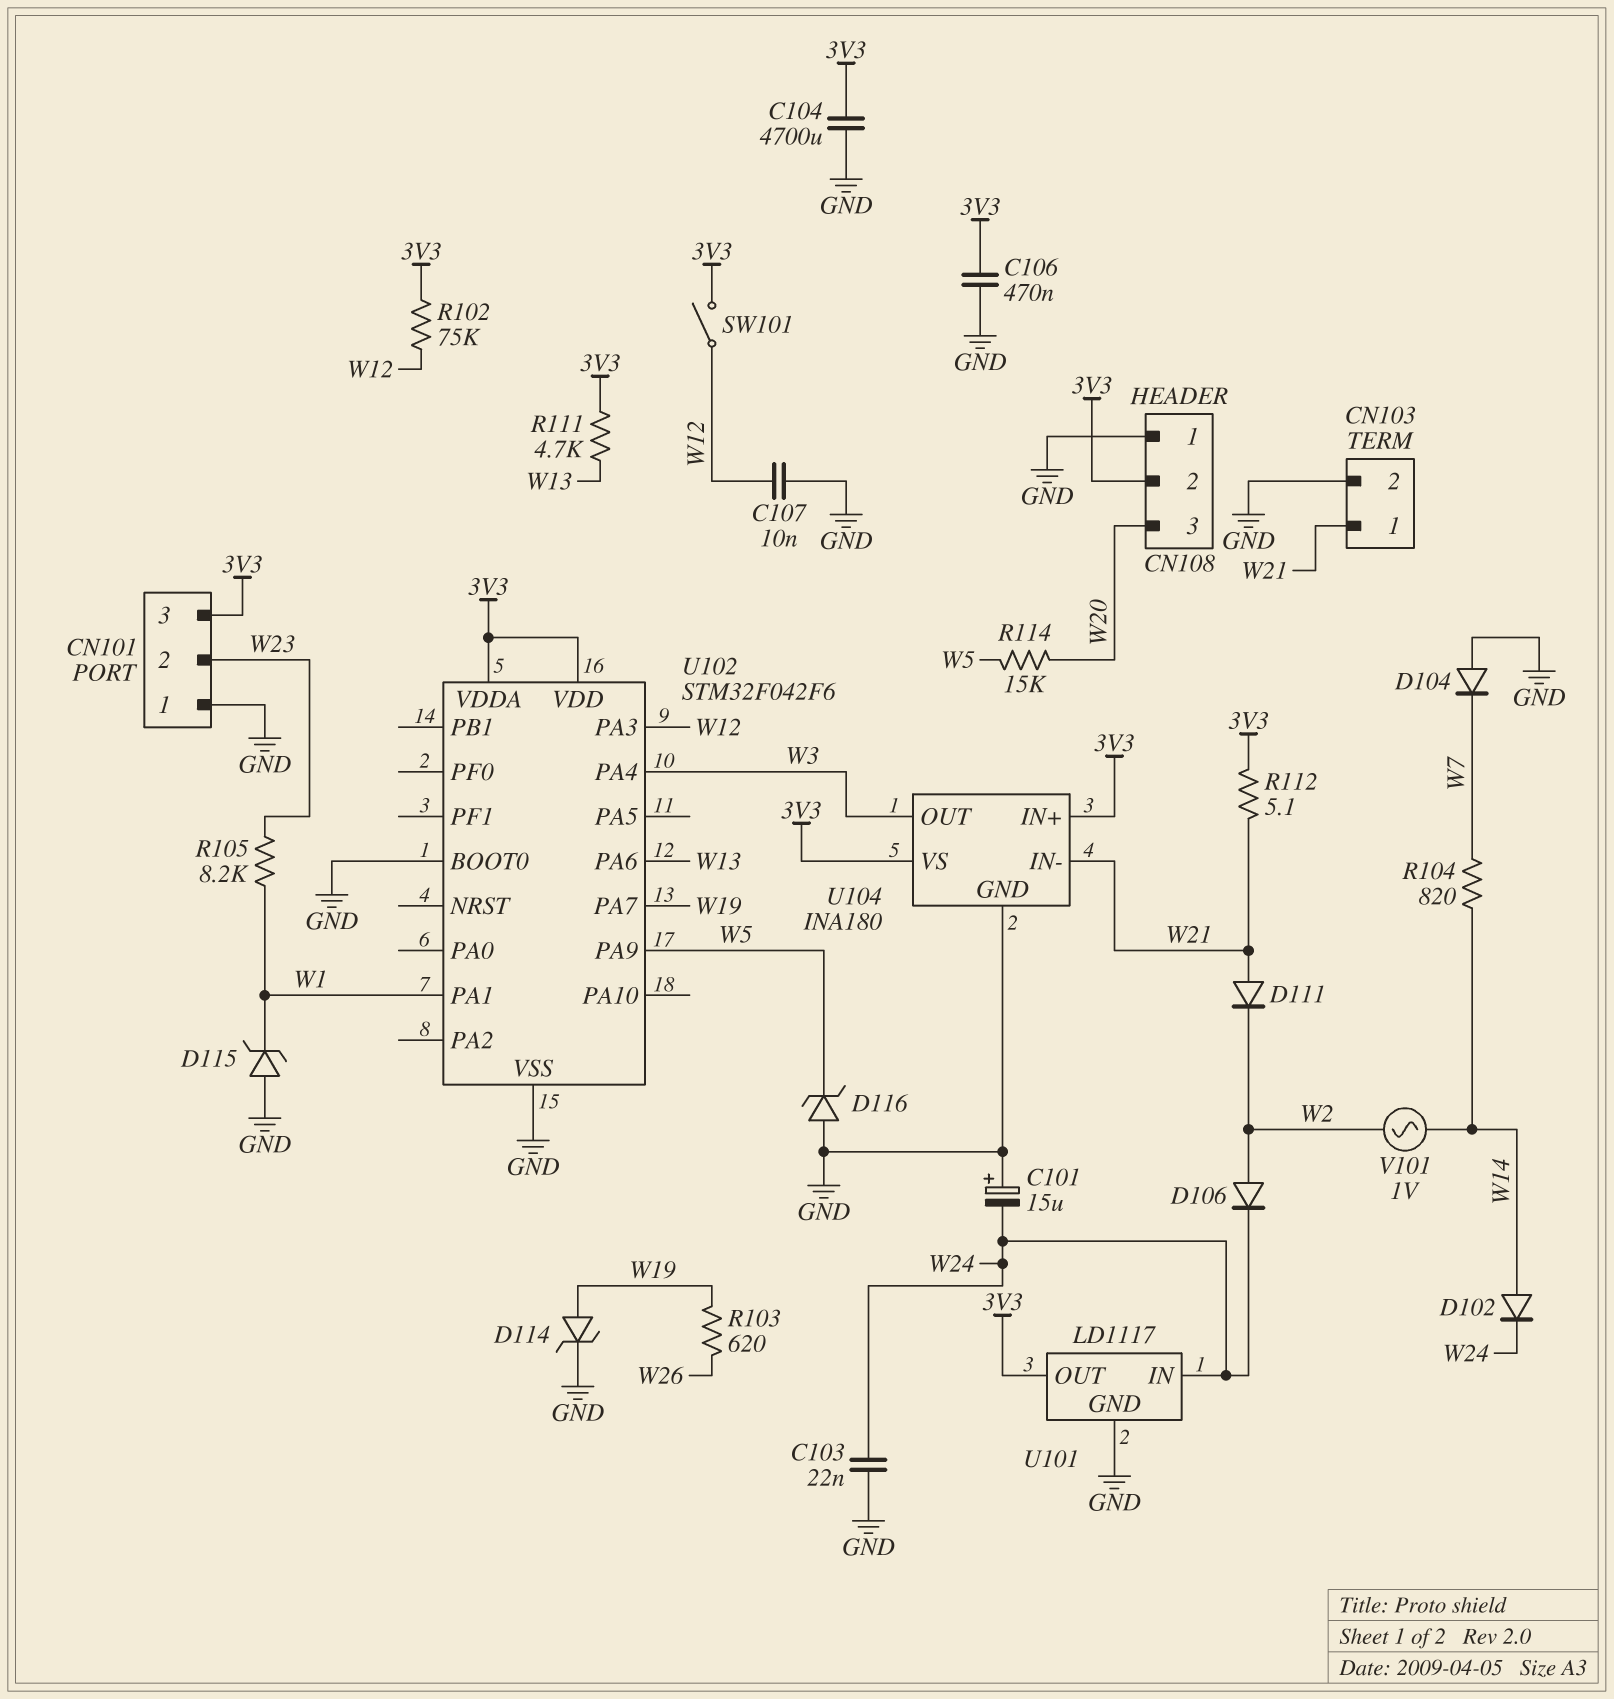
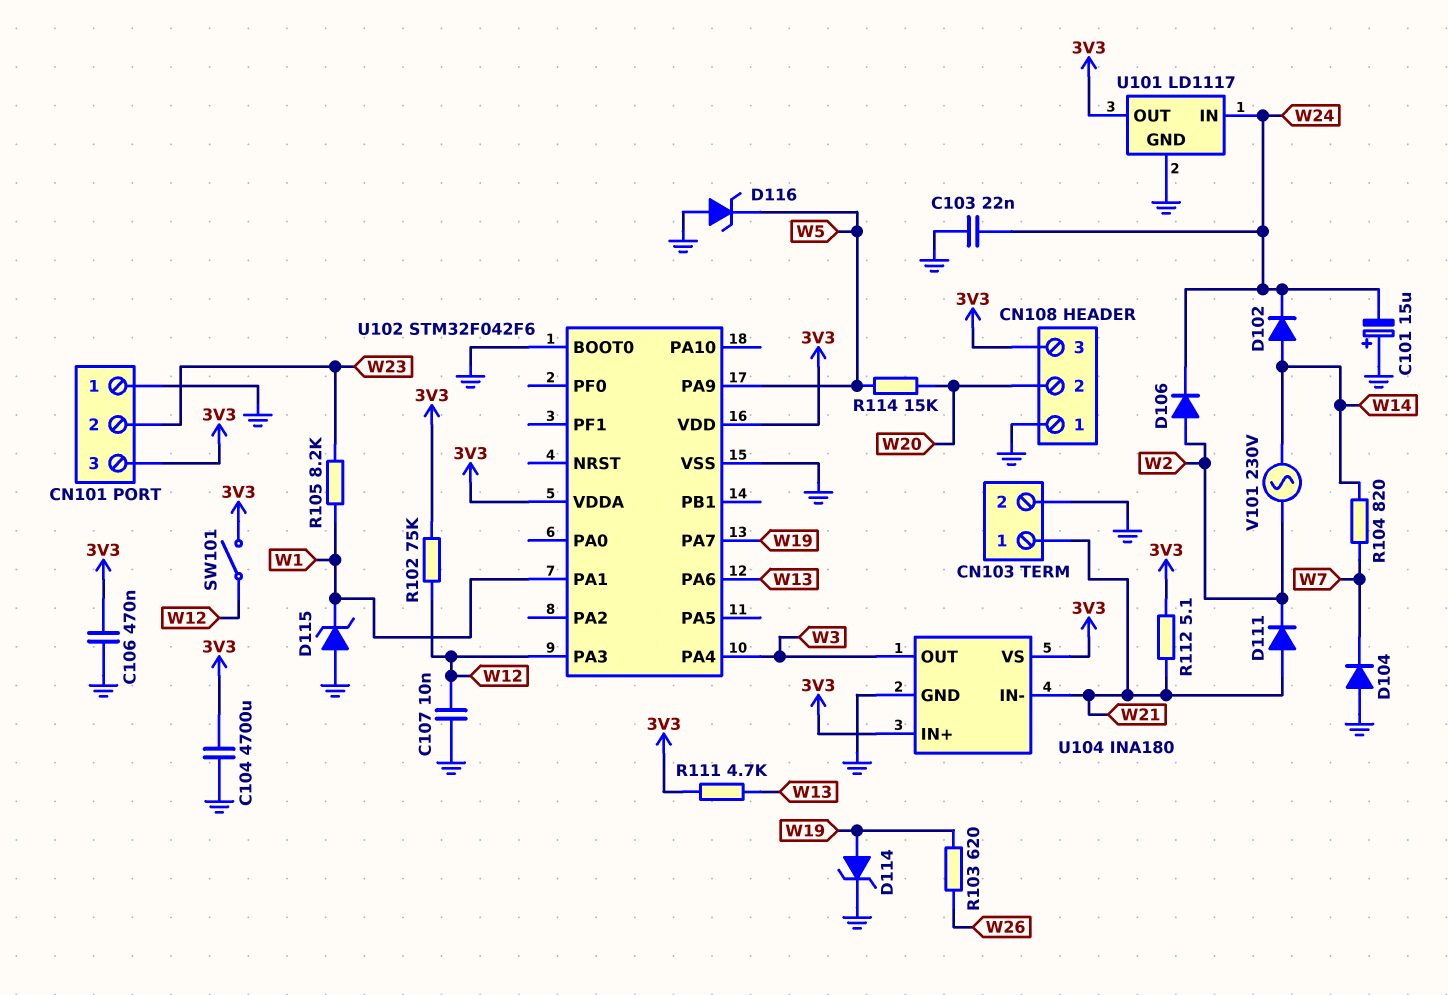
CN108 pin 2: 3V3 -> W20
CN108 pin 3: W20 -> 3V3
V101: AC 1V (W2, W14) -> AC 230V (W2, W14)

